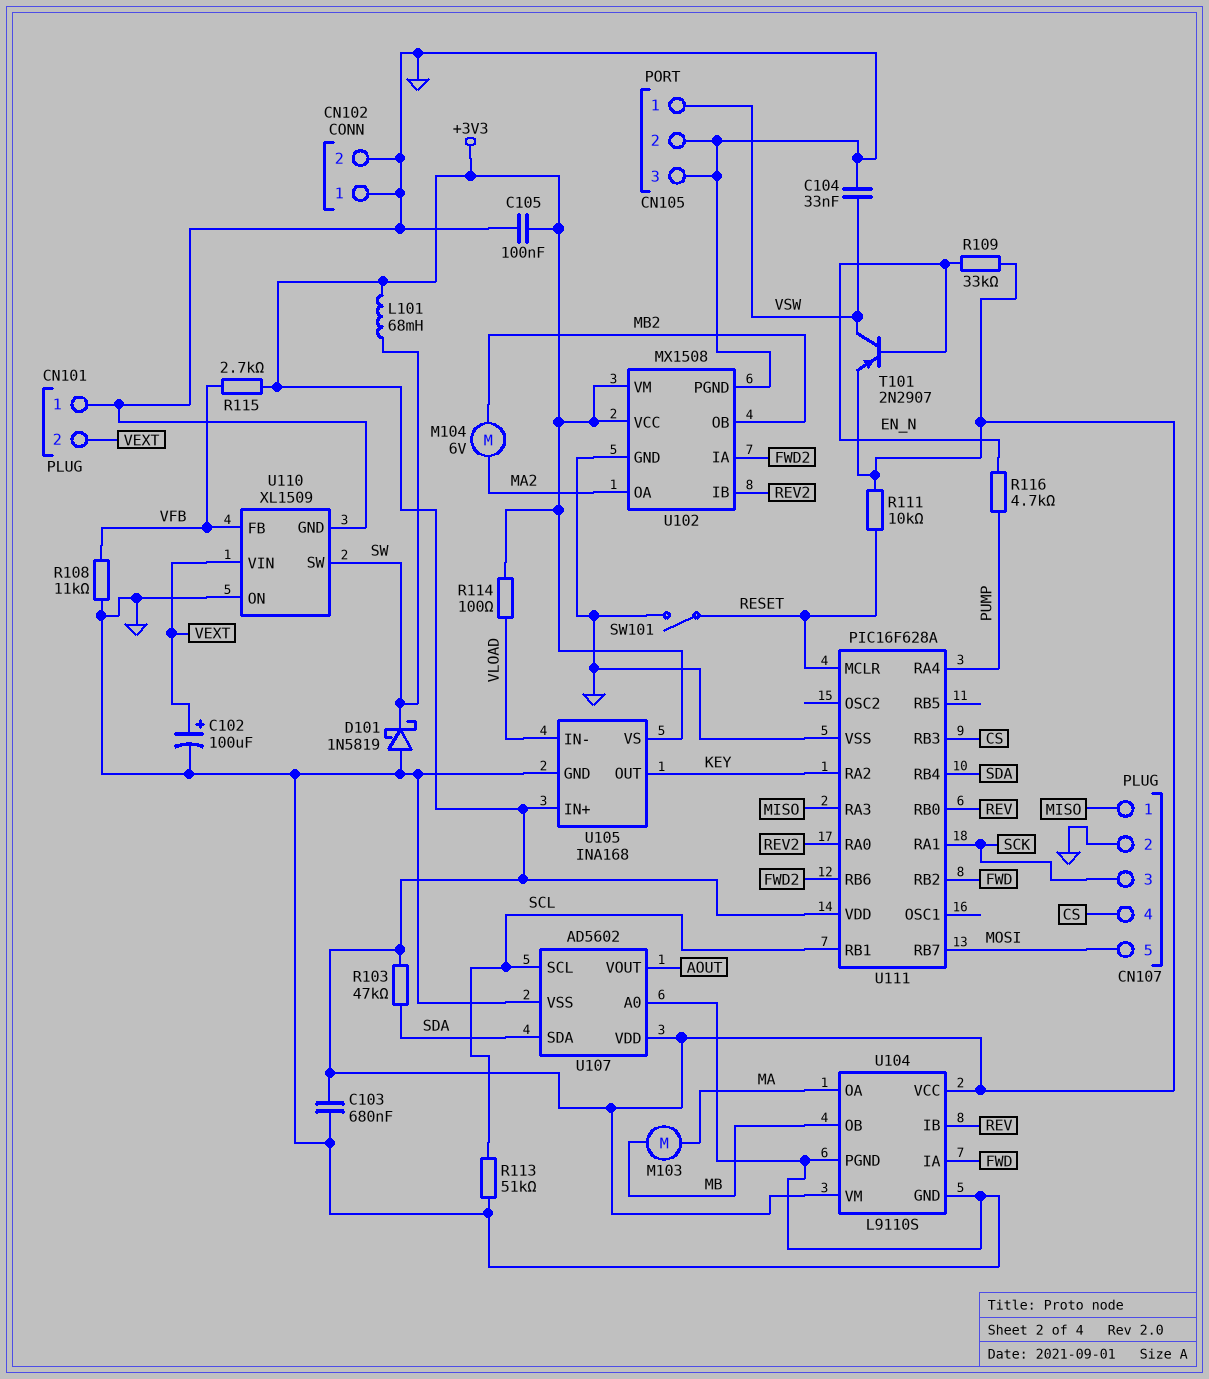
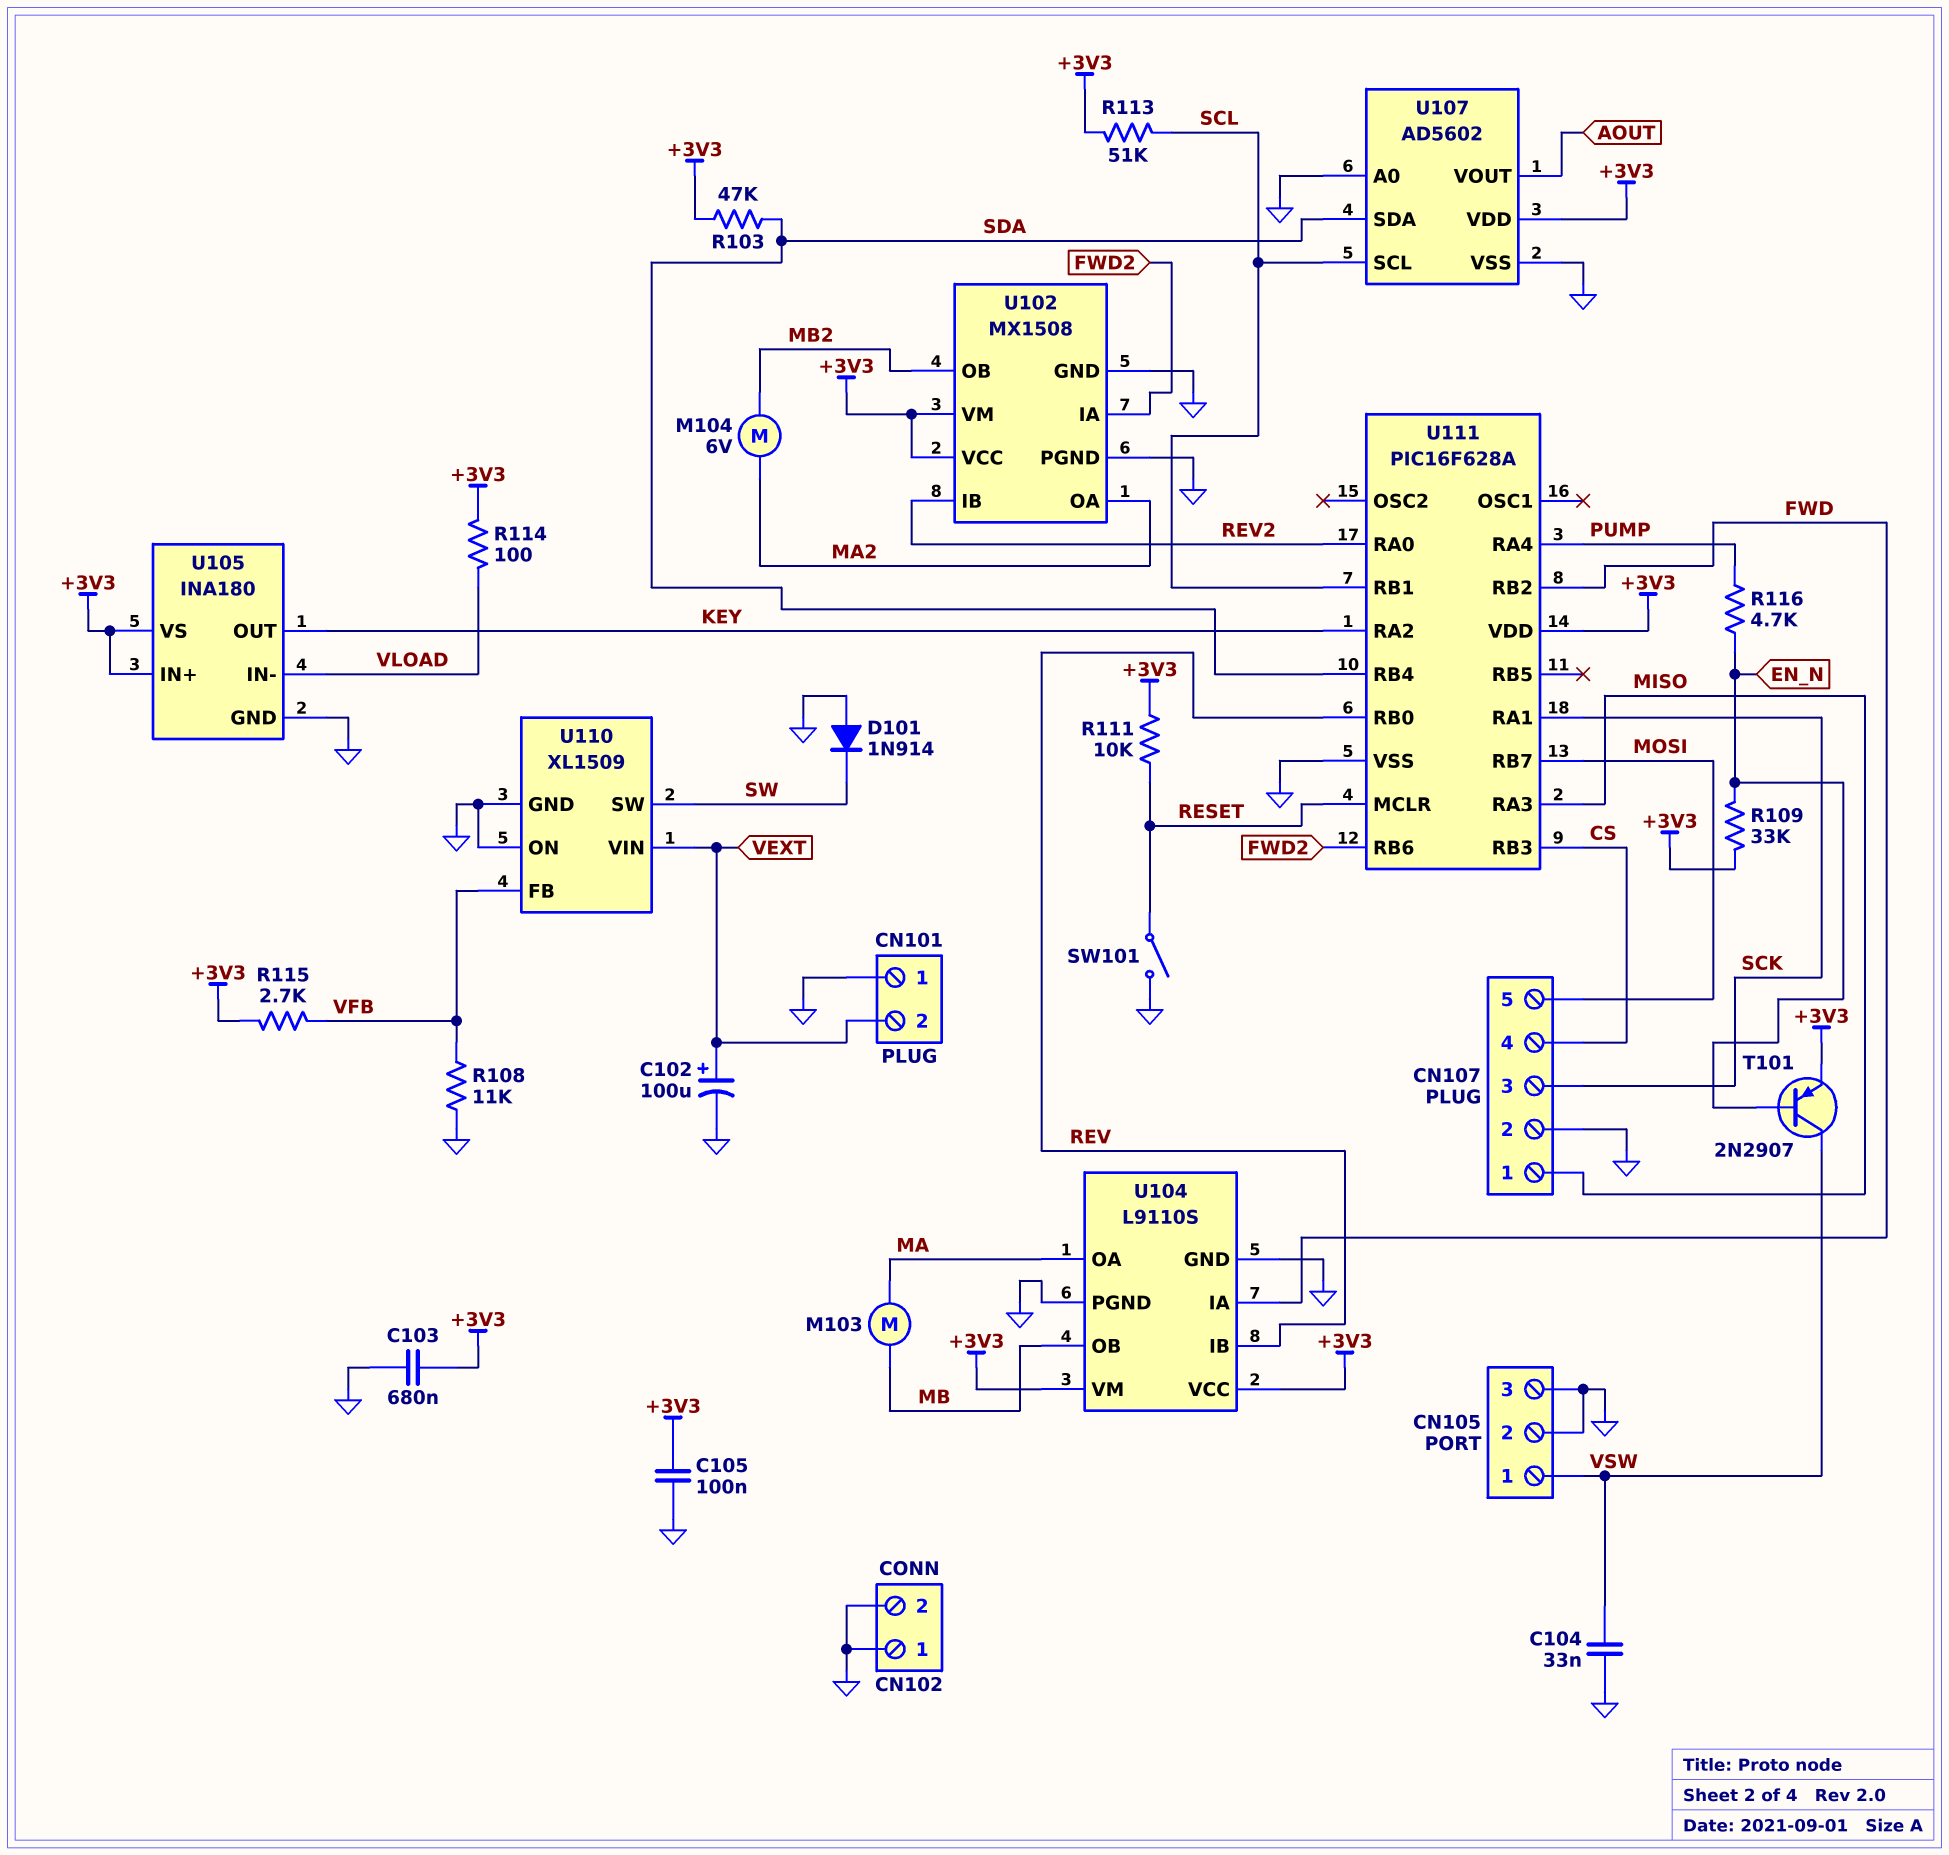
D101: schottky 1N5819 (A GND, K SW) -> diode 1N914 (A GND, K SW)
L101: 68mH (+3V3, SW) -> none
R113: 51k (GND, SCL) -> 51k (+3V3, SCL)
U105: INA168 -> INA180

